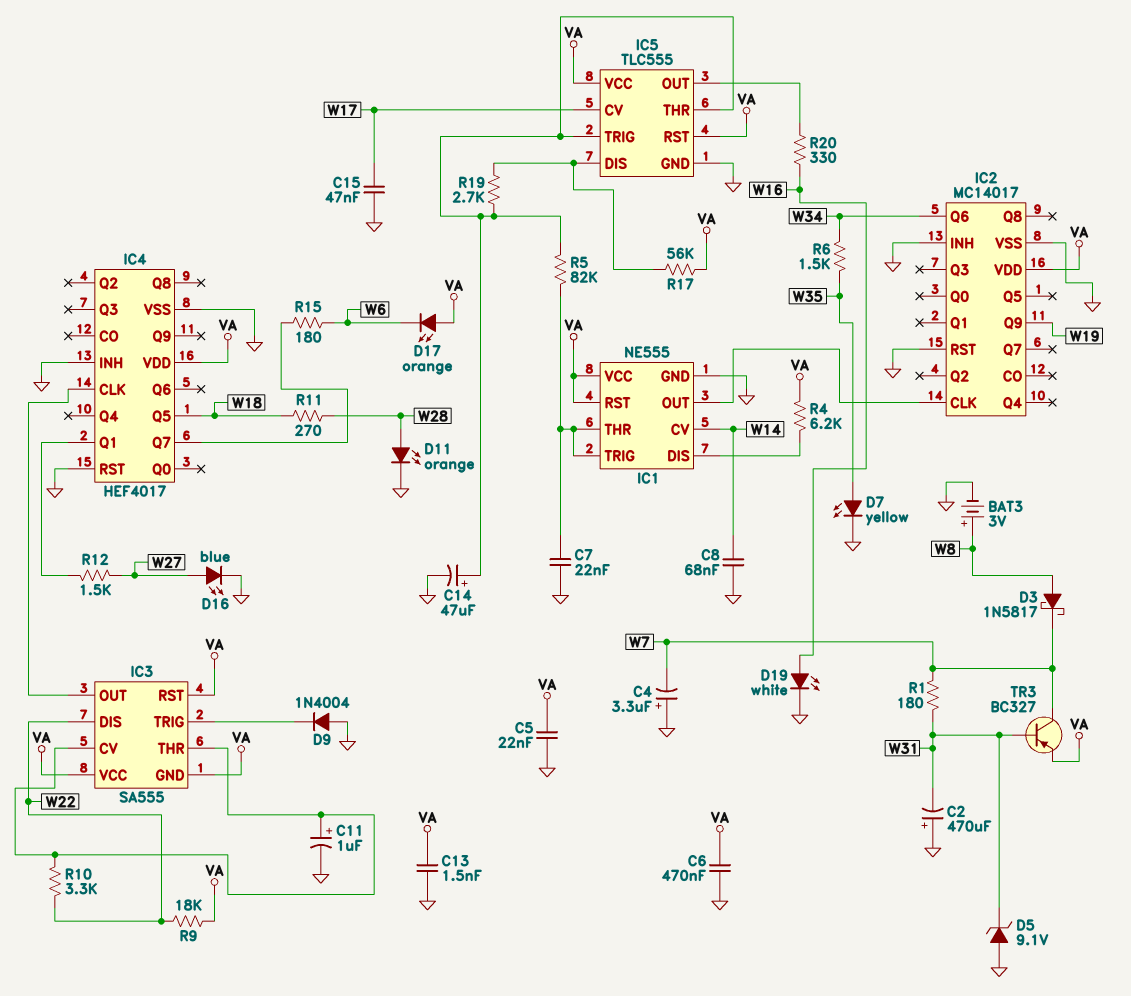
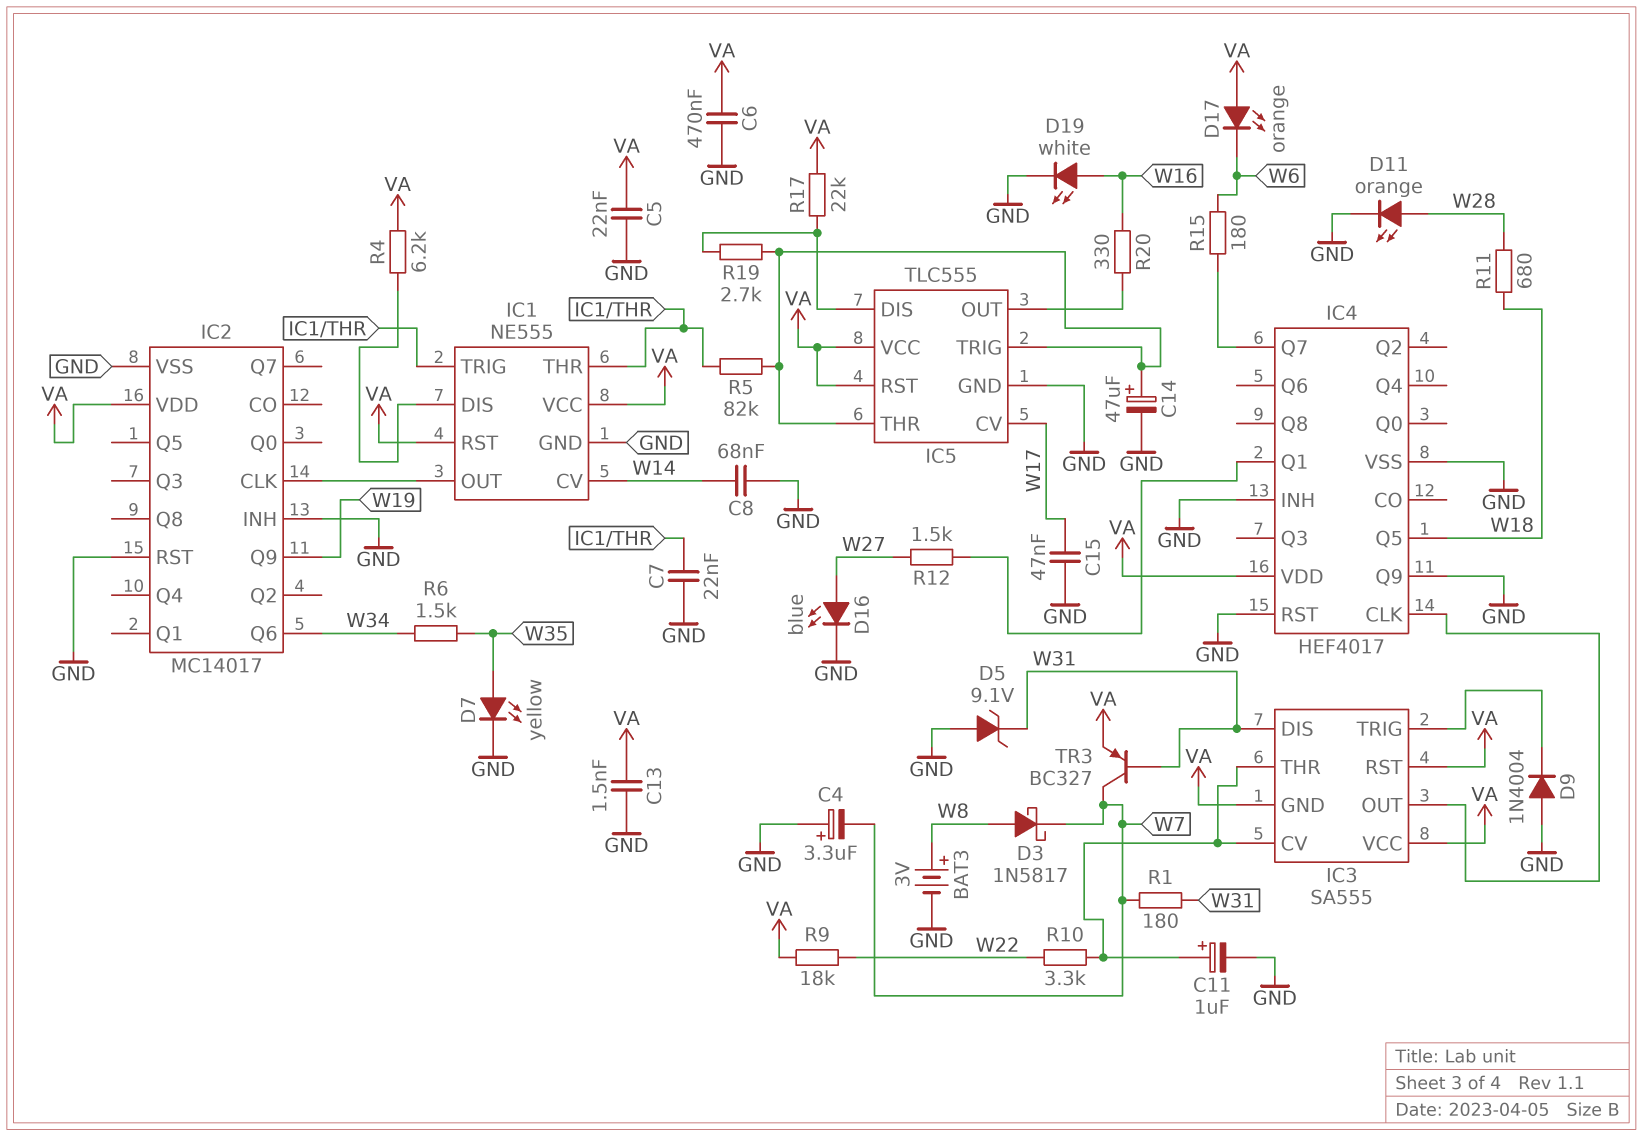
C2: 470uF (plus GND, minus W31) -> none
IC3 pin DIS: W22 -> W31
IC4 pin Q9: none -> GND
R11: 270 (W18, W28) -> 680 (W18, W28)
R17: 56k (IC5/DIS, VA) -> 22k (IC5/DIS, VA)

